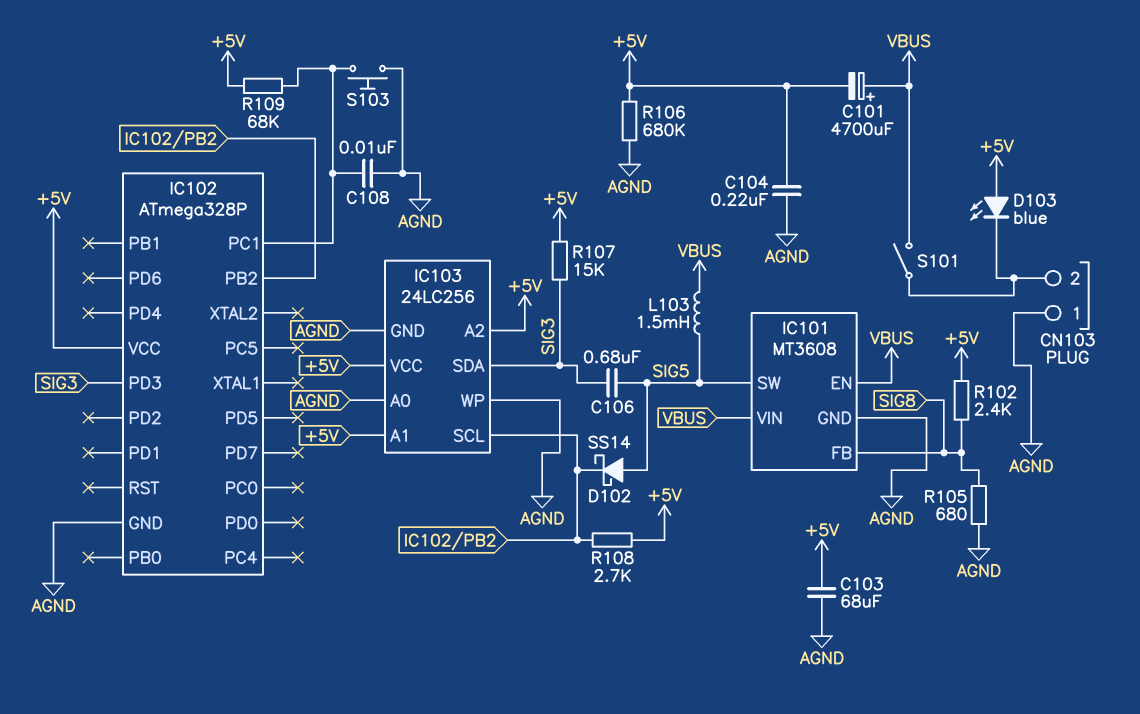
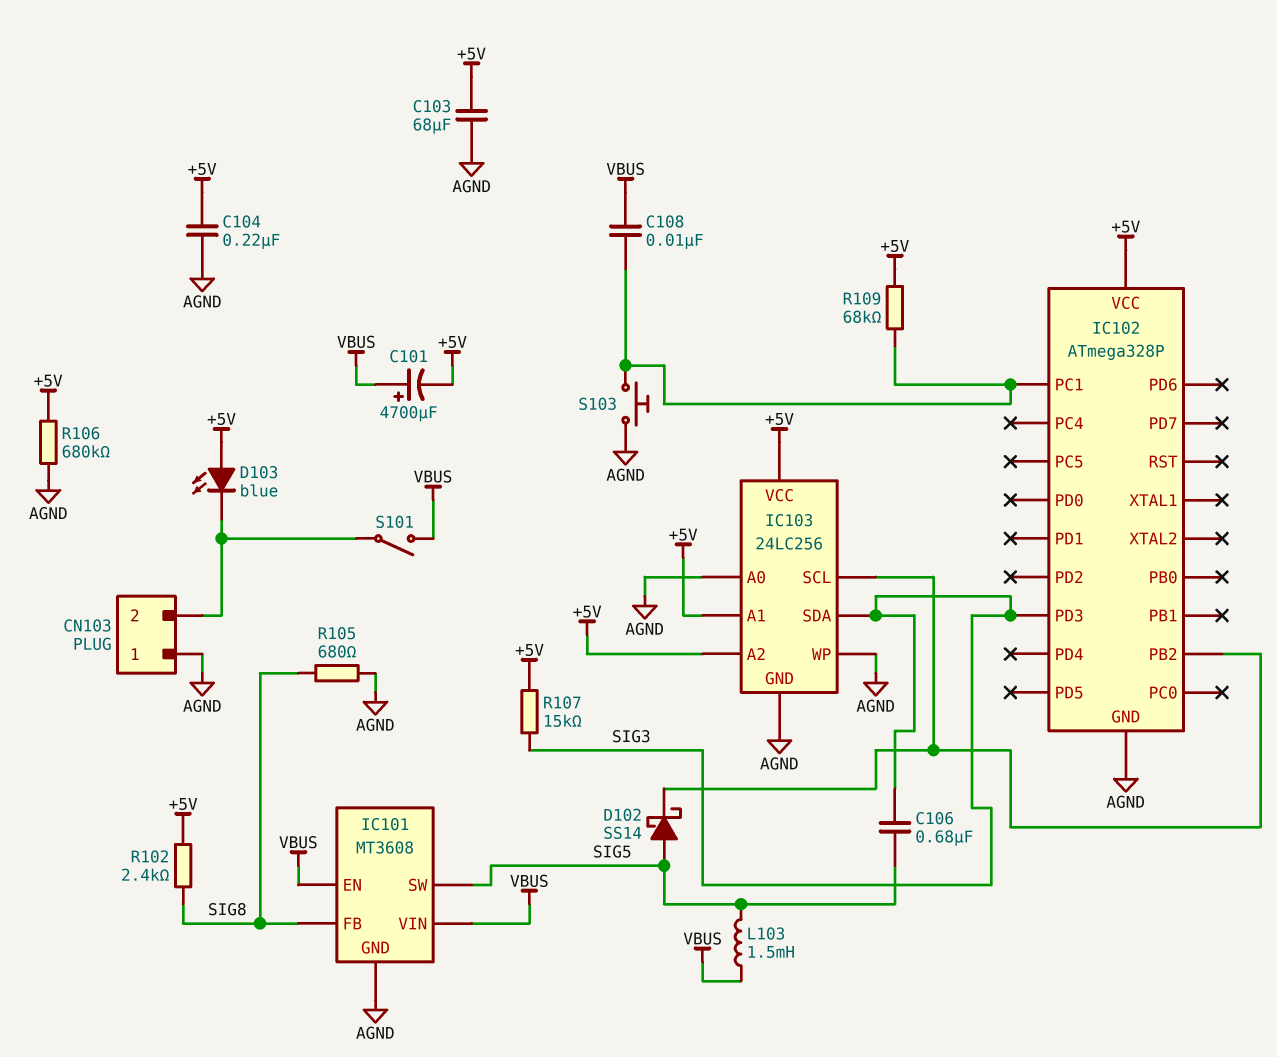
C108: 10nF (AGND, IC102/PC1) -> 10nF (IC102/PC1, VBUS)
R108: 2.7k (+5V, IC102/PB2) -> none

